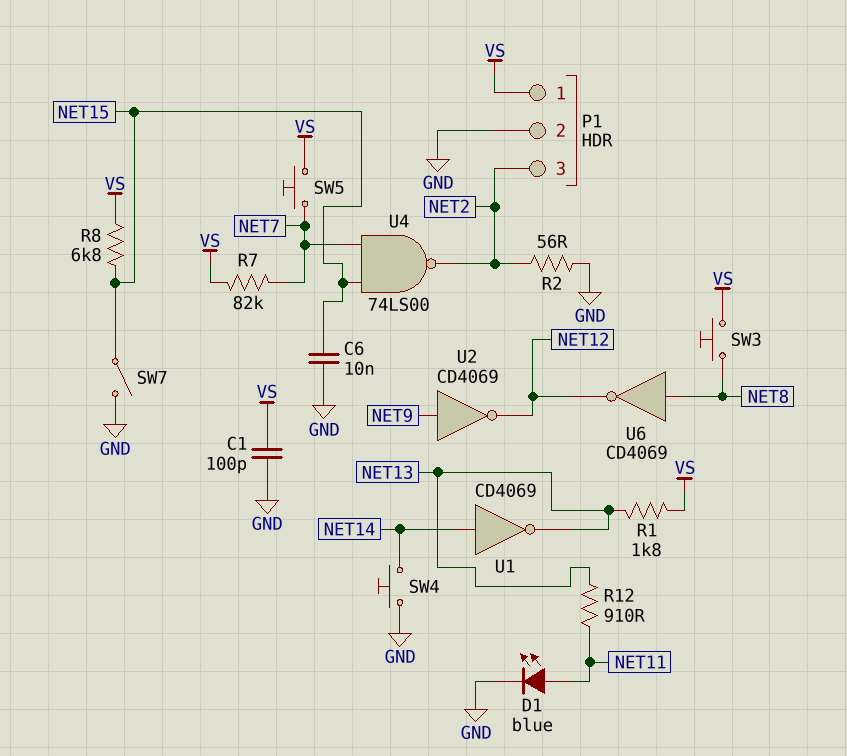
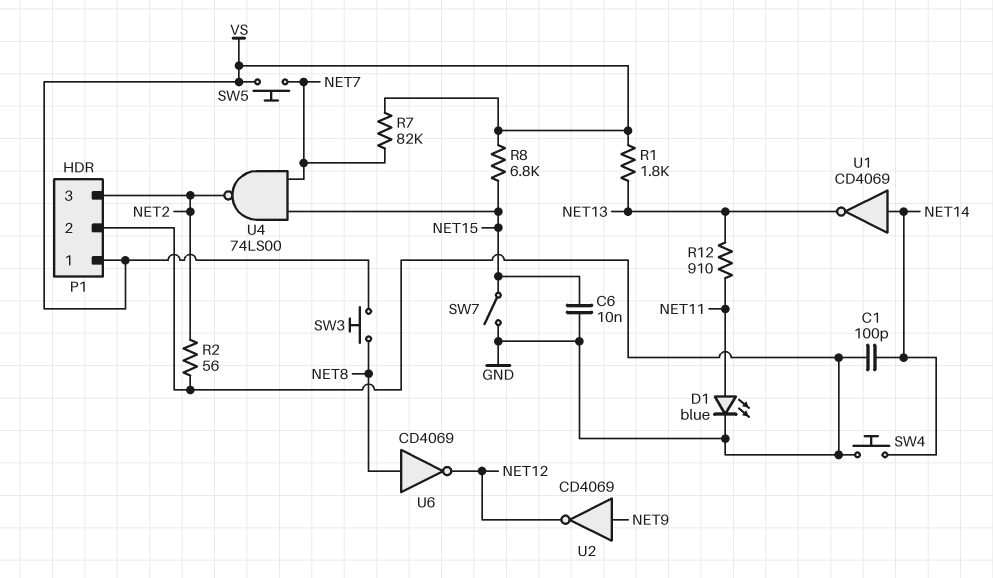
C1: 100pF (GND, VS) -> 100pF (GND, NET14)

